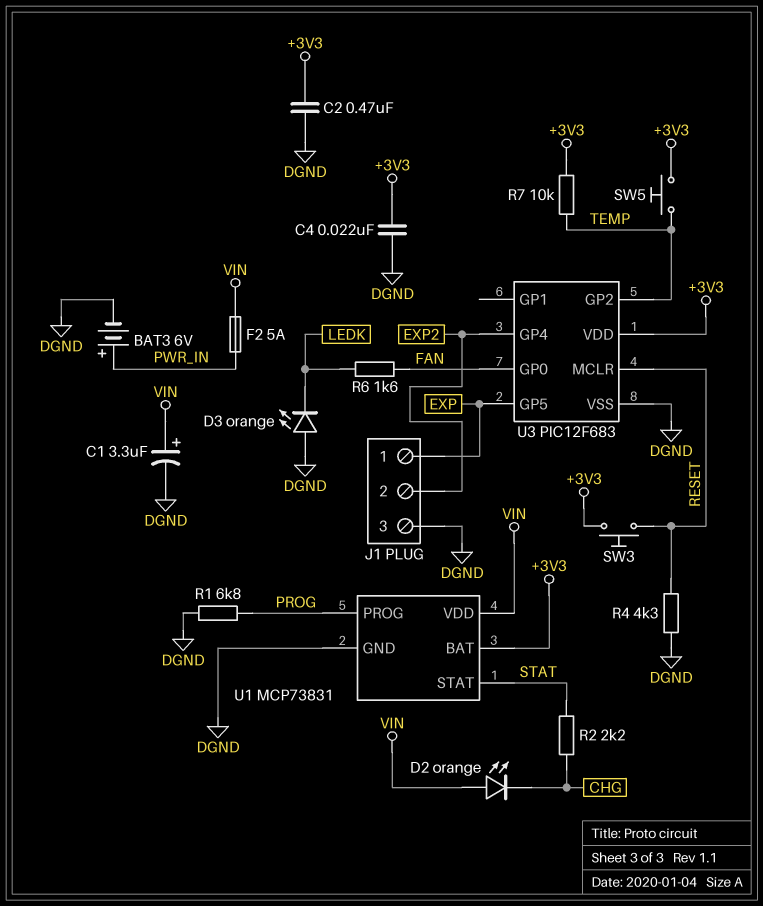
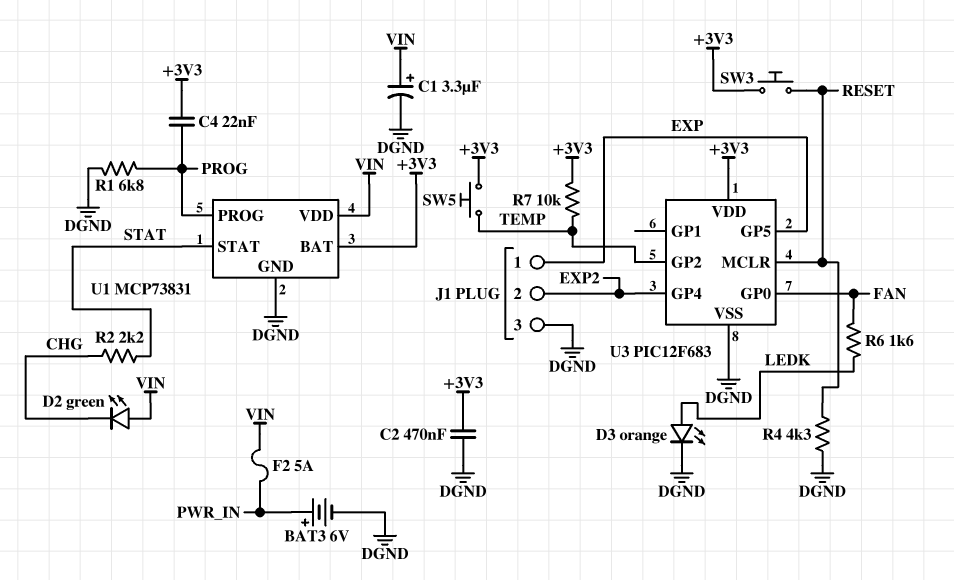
C4: 22nF (+3V3, DGND) -> 22nF (+3V3, PROG)
D2: LED orange (A VIN, K CHG) -> LED green (A VIN, K CHG)
D3: LED orange (A DGND, K LEDK) -> LED orange (A LEDK, K DGND)

